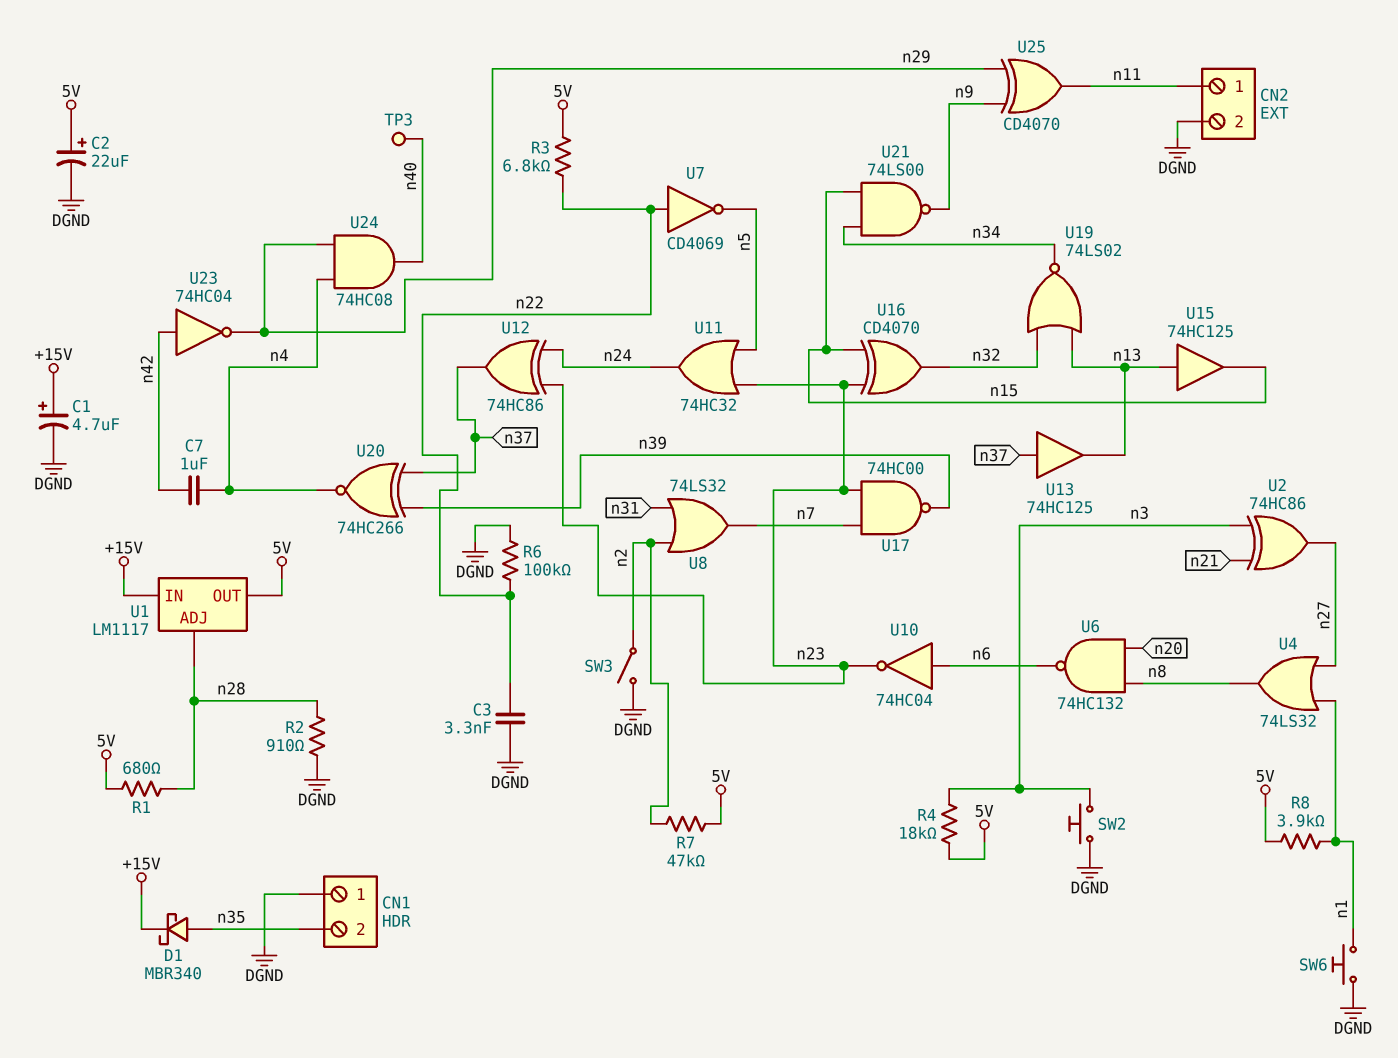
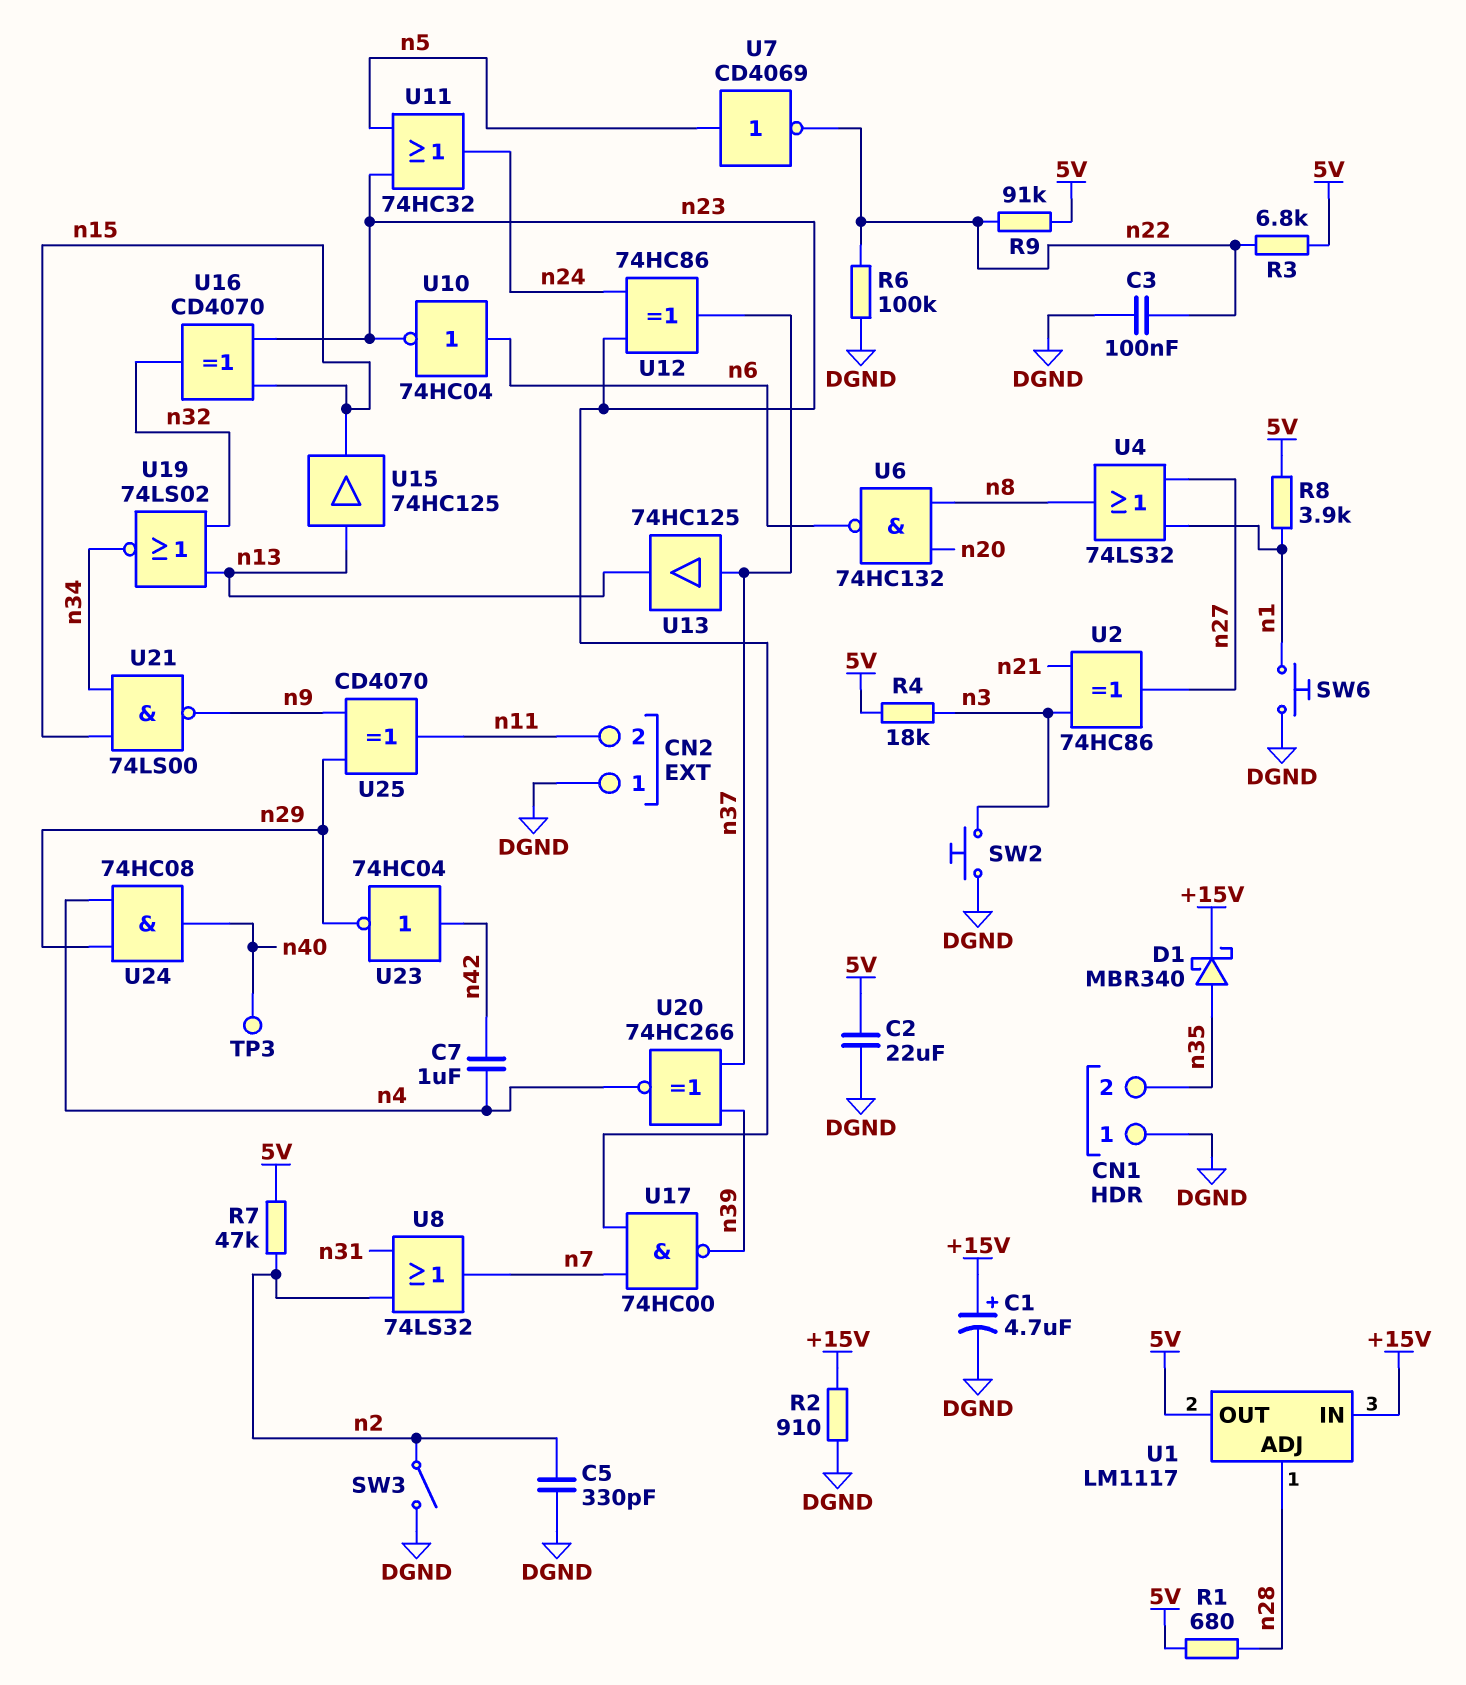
C2: 22uF (plus 5V, minus DGND) -> 22uF (5V, DGND)
C3: 3.3nF (DGND, n22) -> 100nF (DGND, n22)
C5: none -> 330pF (DGND, n2)
CN2 pin 1: n11 -> DGND
CN2 pin 2: DGND -> n11
R2: 910 (DGND, n28) -> 910 (+15V, DGND)
R9: none -> 91k (5V, n22)
U7: NOT CD4069 (in n22, out n5) -> NOT CD4069 (in n5, out n22)

